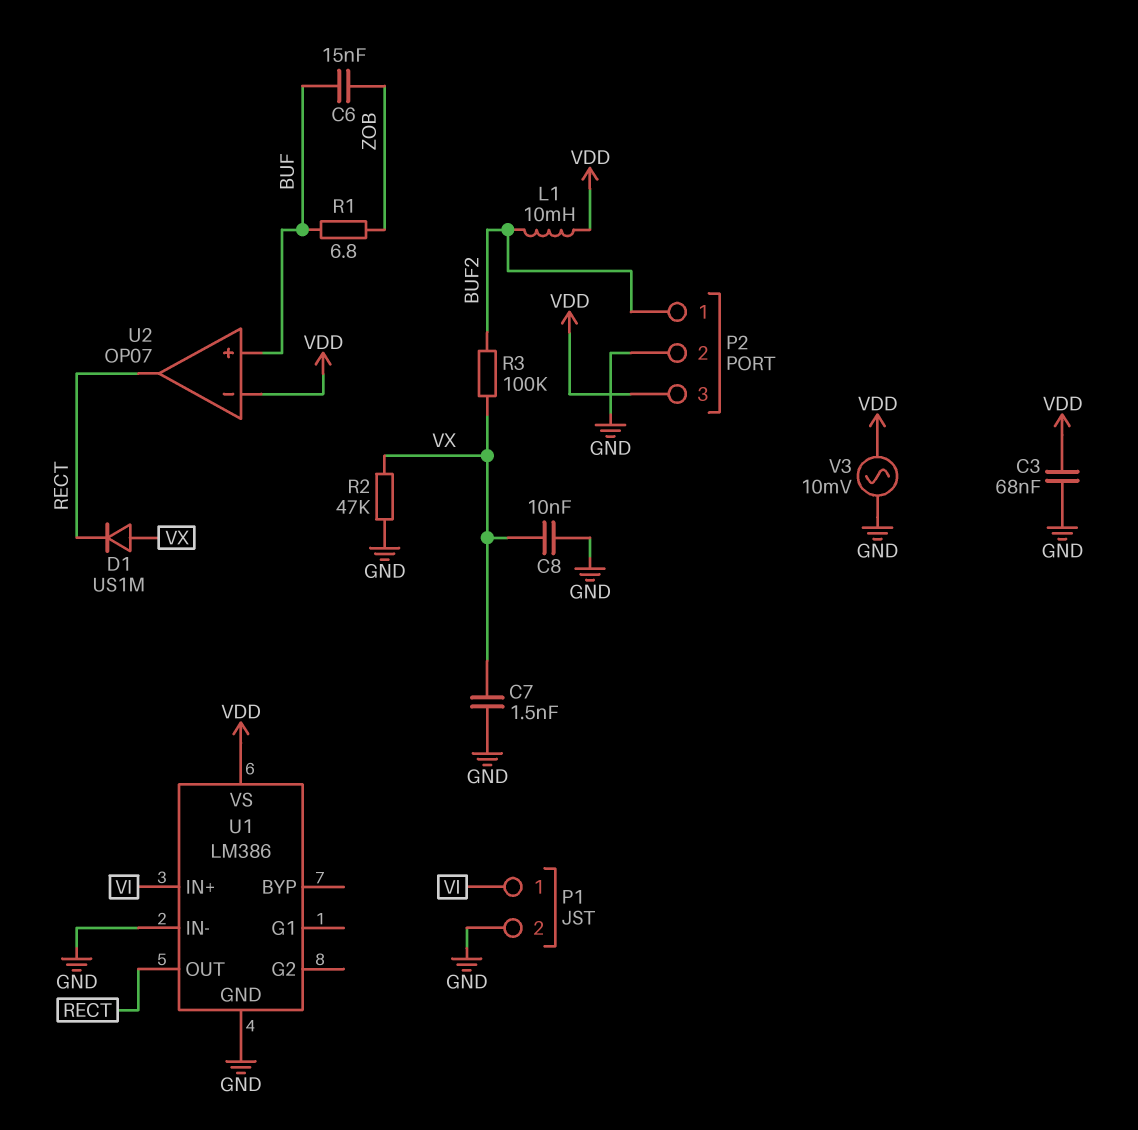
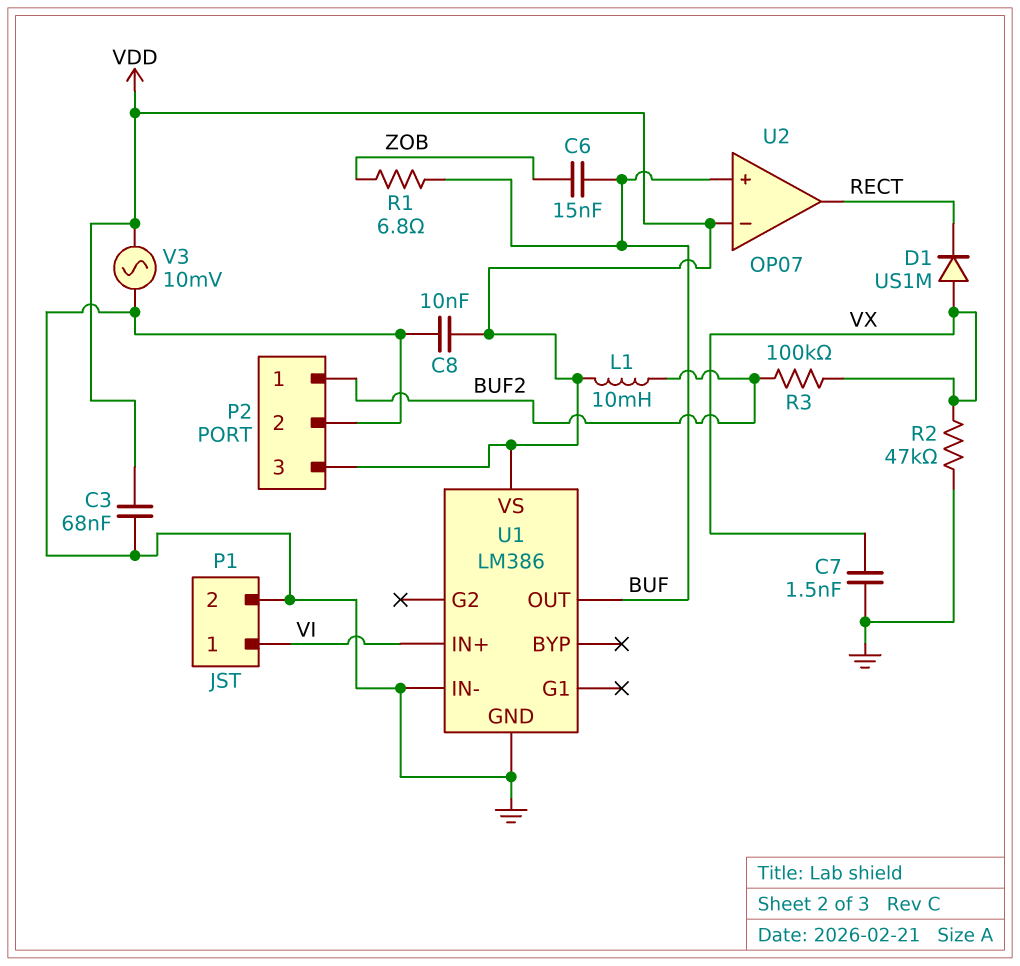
C8: 10nF (GND, VX) -> 10nF (GND, VDD)
U1 pin OUT: RECT -> BUF

